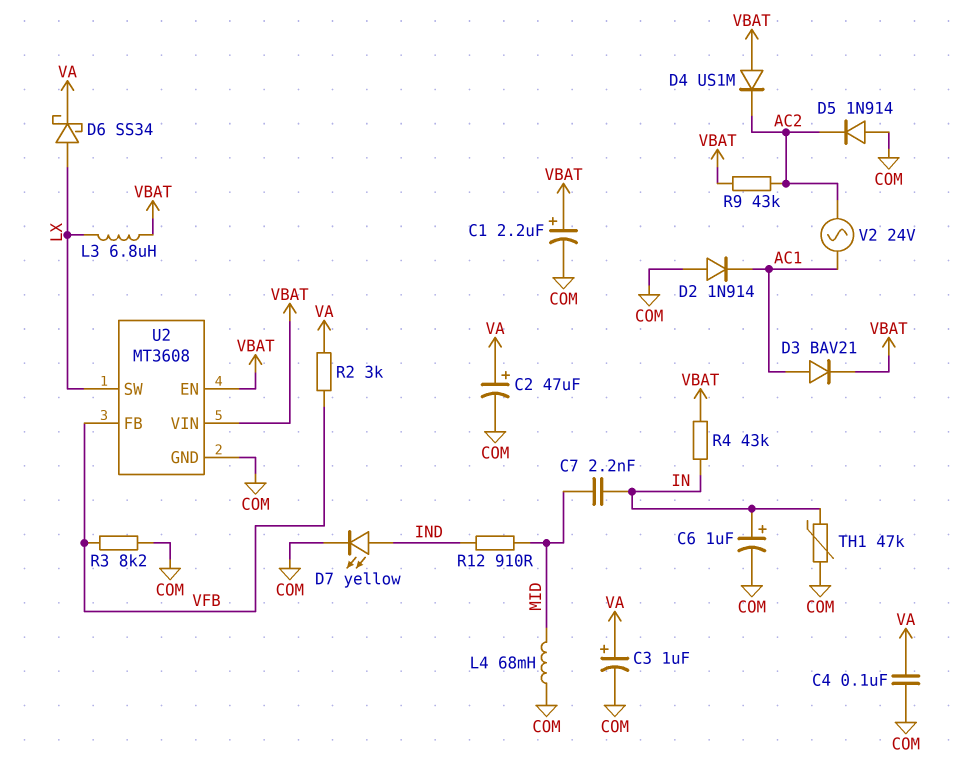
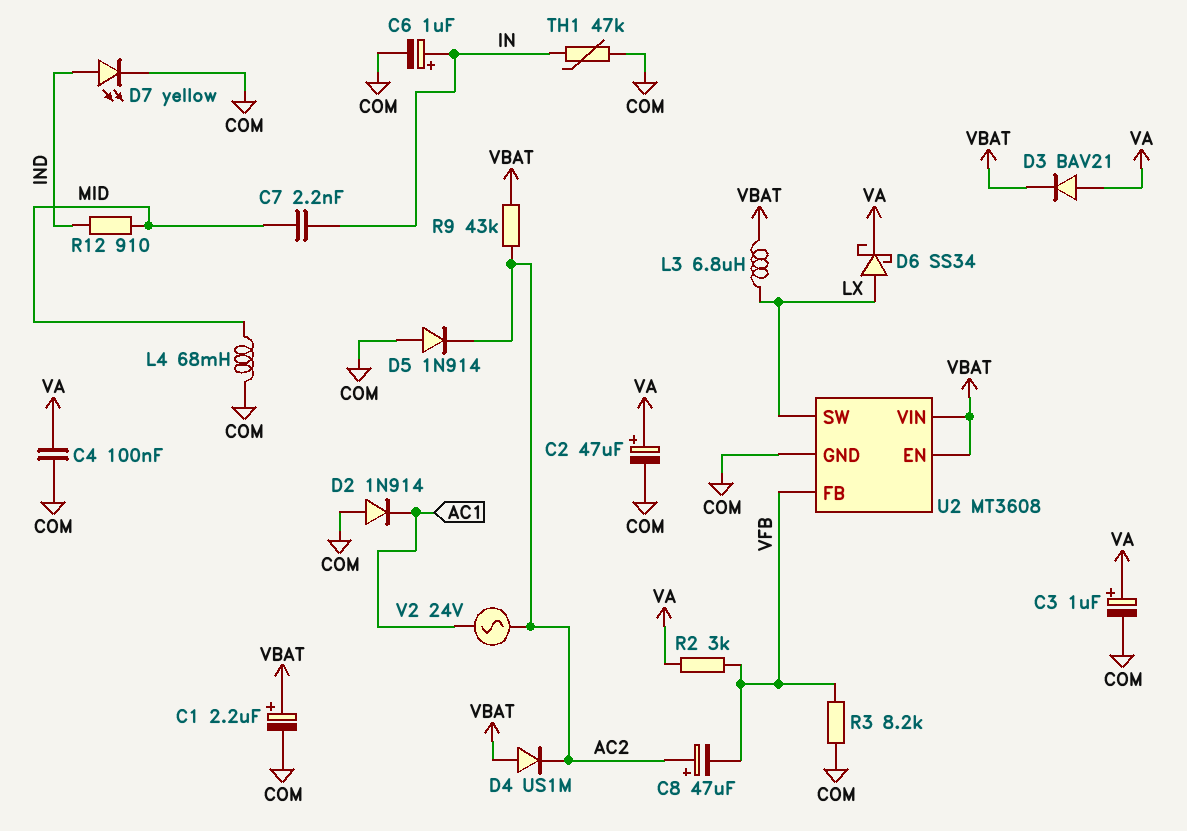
C8: none -> 47uF (plus AC2, minus VFB)
D3: diode BAV21 (A AC1, K VBAT) -> diode BAV21 (A VA, K VBAT)
R4: 43k (IN, VBAT) -> none

